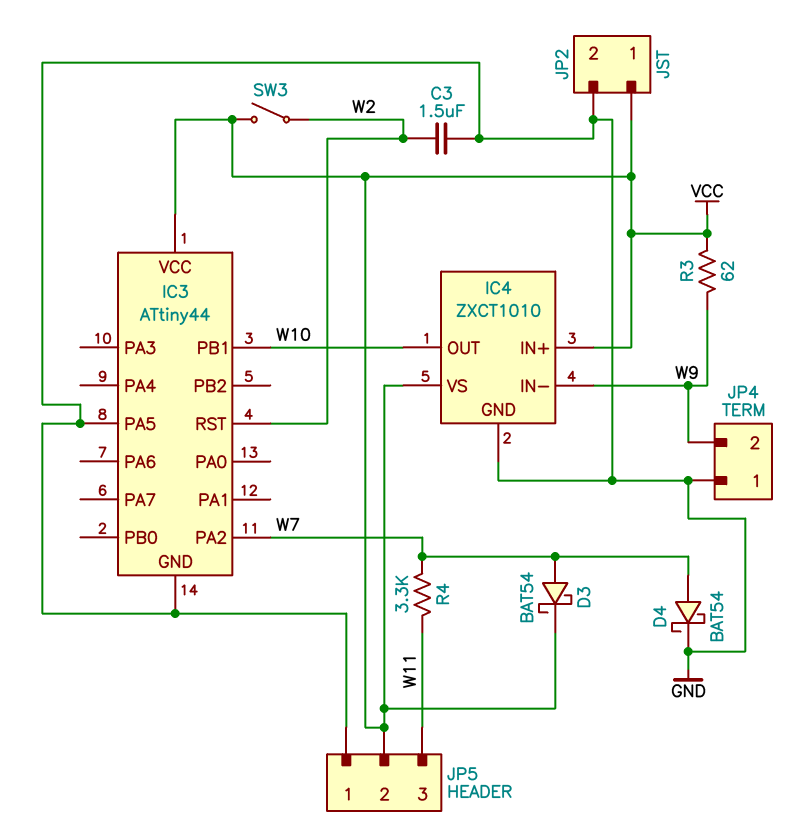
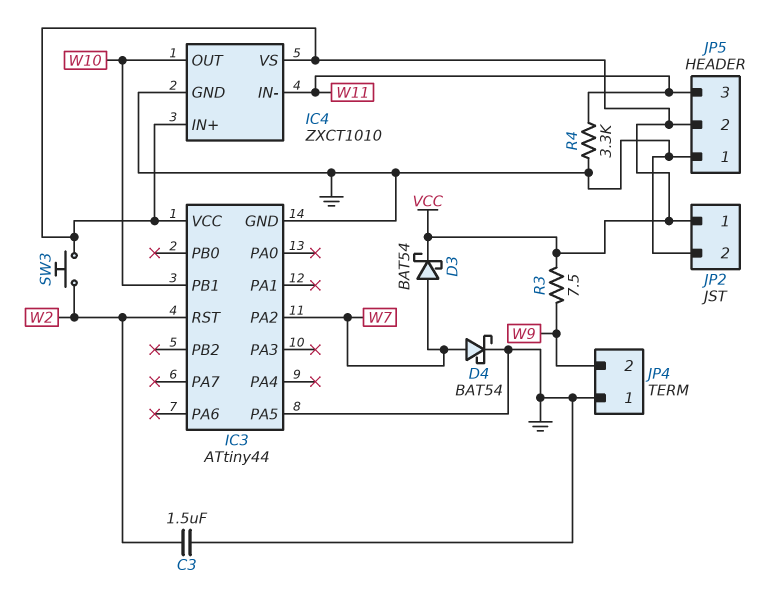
IC4 pin IN-: W9 -> W11
R3: 62 (VCC, W9) -> 7.5 (VCC, W9)
R4: 3.3k (W7, W11) -> 3.3k (GND, W11)
SW3: switch (VCC, W2) -> button (VCC, W2)

